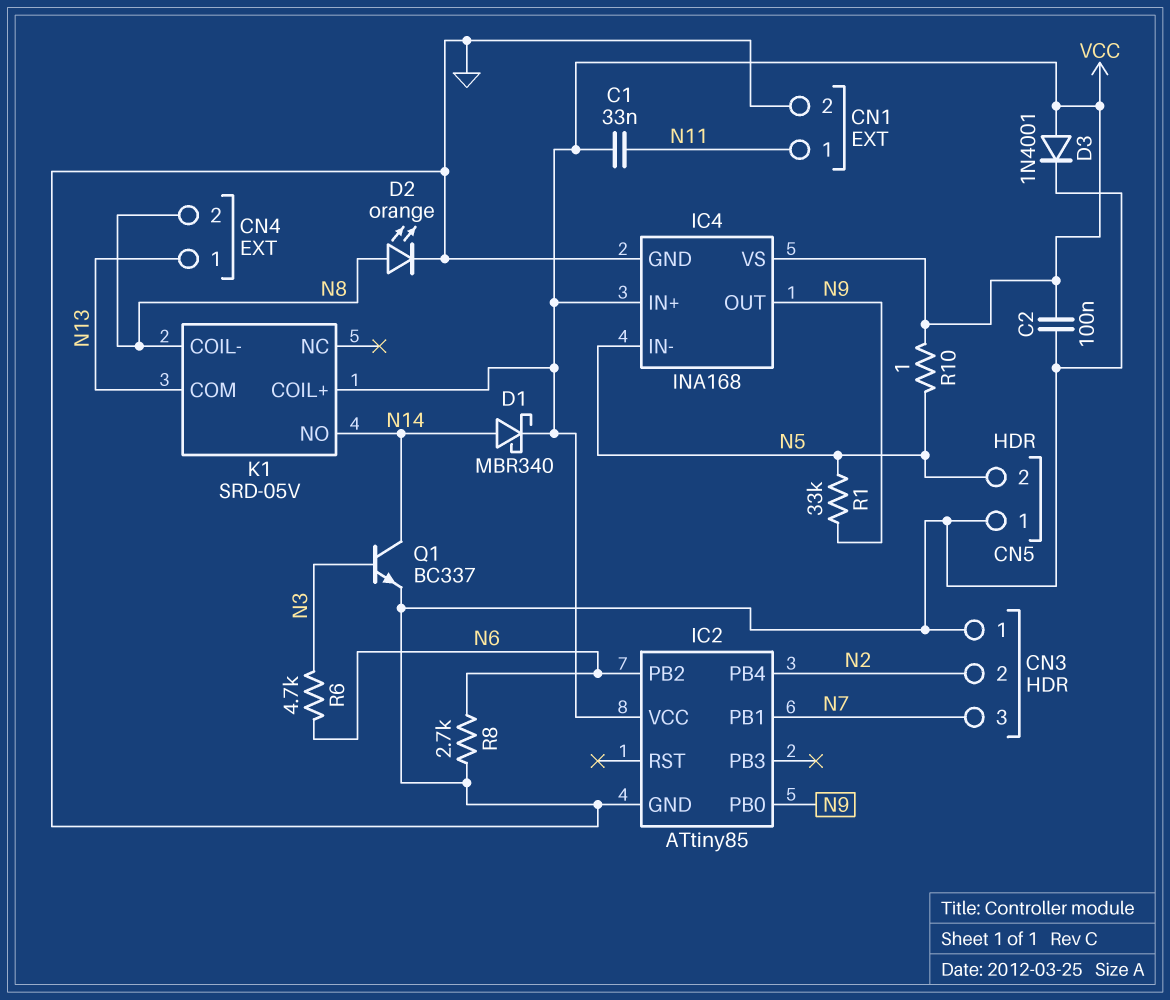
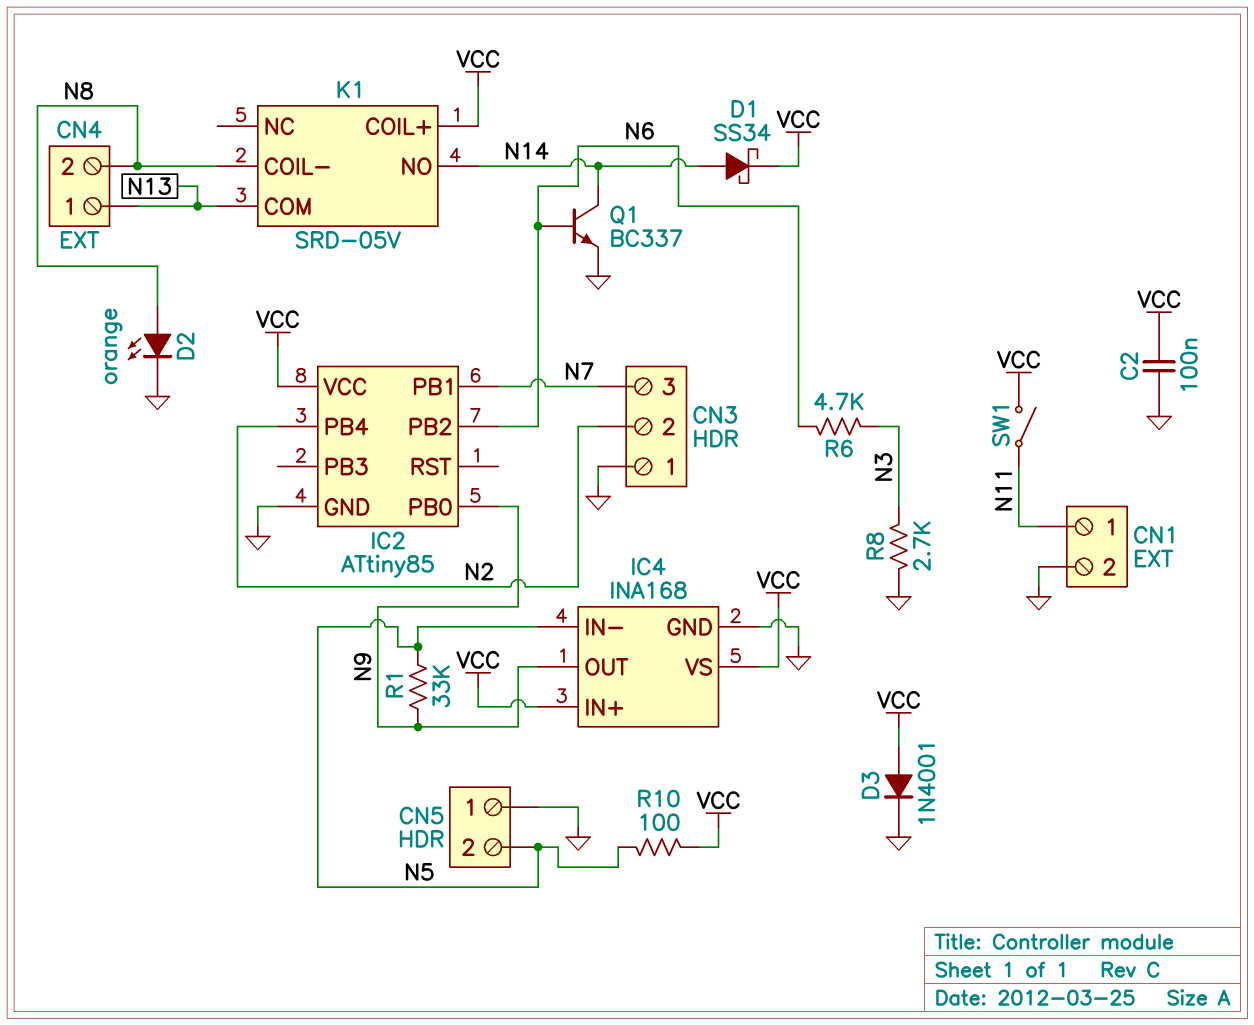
C1: 33nF (N11, VCC) -> none
D1: schottky MBR340 (A N14, K VCC) -> schottky SS34 (A N14, K VCC)
Q1: NPN BC337 (B N3, C N14, E GND) -> NPN BC337 (B N6, C N14, E GND)
R8: 2.7k (GND, N6) -> 2.7k (GND, N3)
R10: 1 (N5, VCC) -> 100 (N5, VCC)
SW1: none -> switch (N11, VCC)

